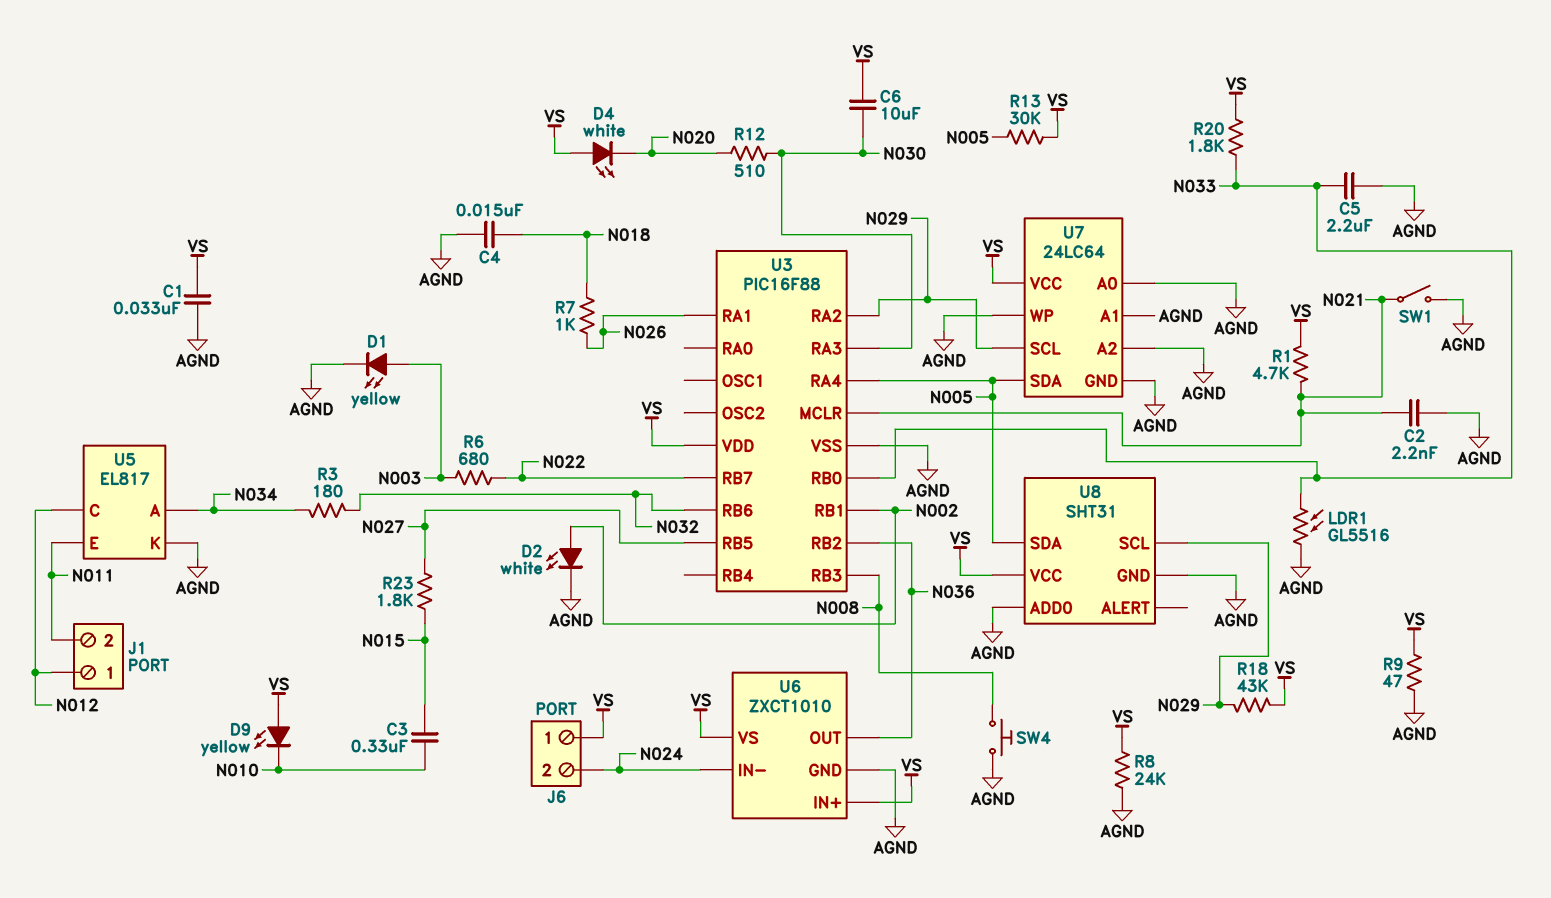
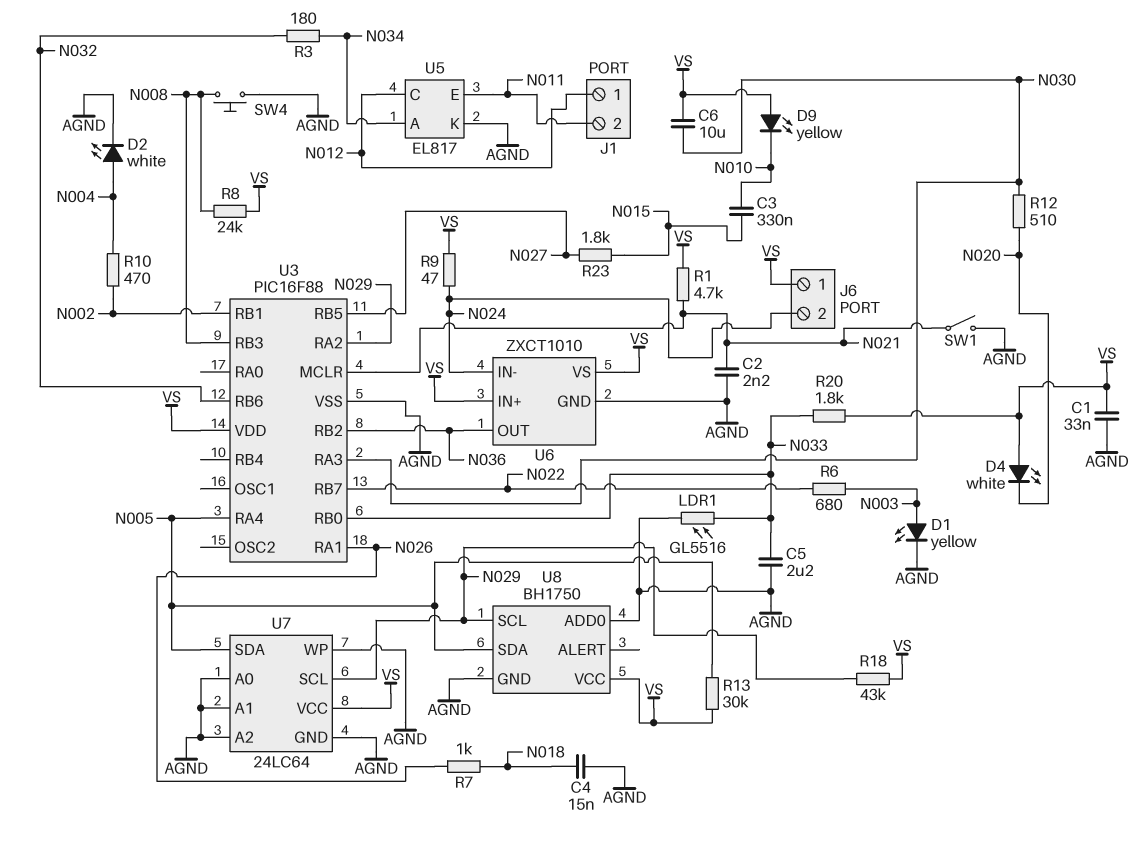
D2: LED white (A N002, K AGND) -> LED white (A N004, K AGND)
R8: 24k (AGND, VS) -> 24k (N008, VS)
R9: 47 (AGND, VS) -> 47 (N024, VS)
R10: none -> 470 (N002, N004)
U8: SHT31 -> BH1750

